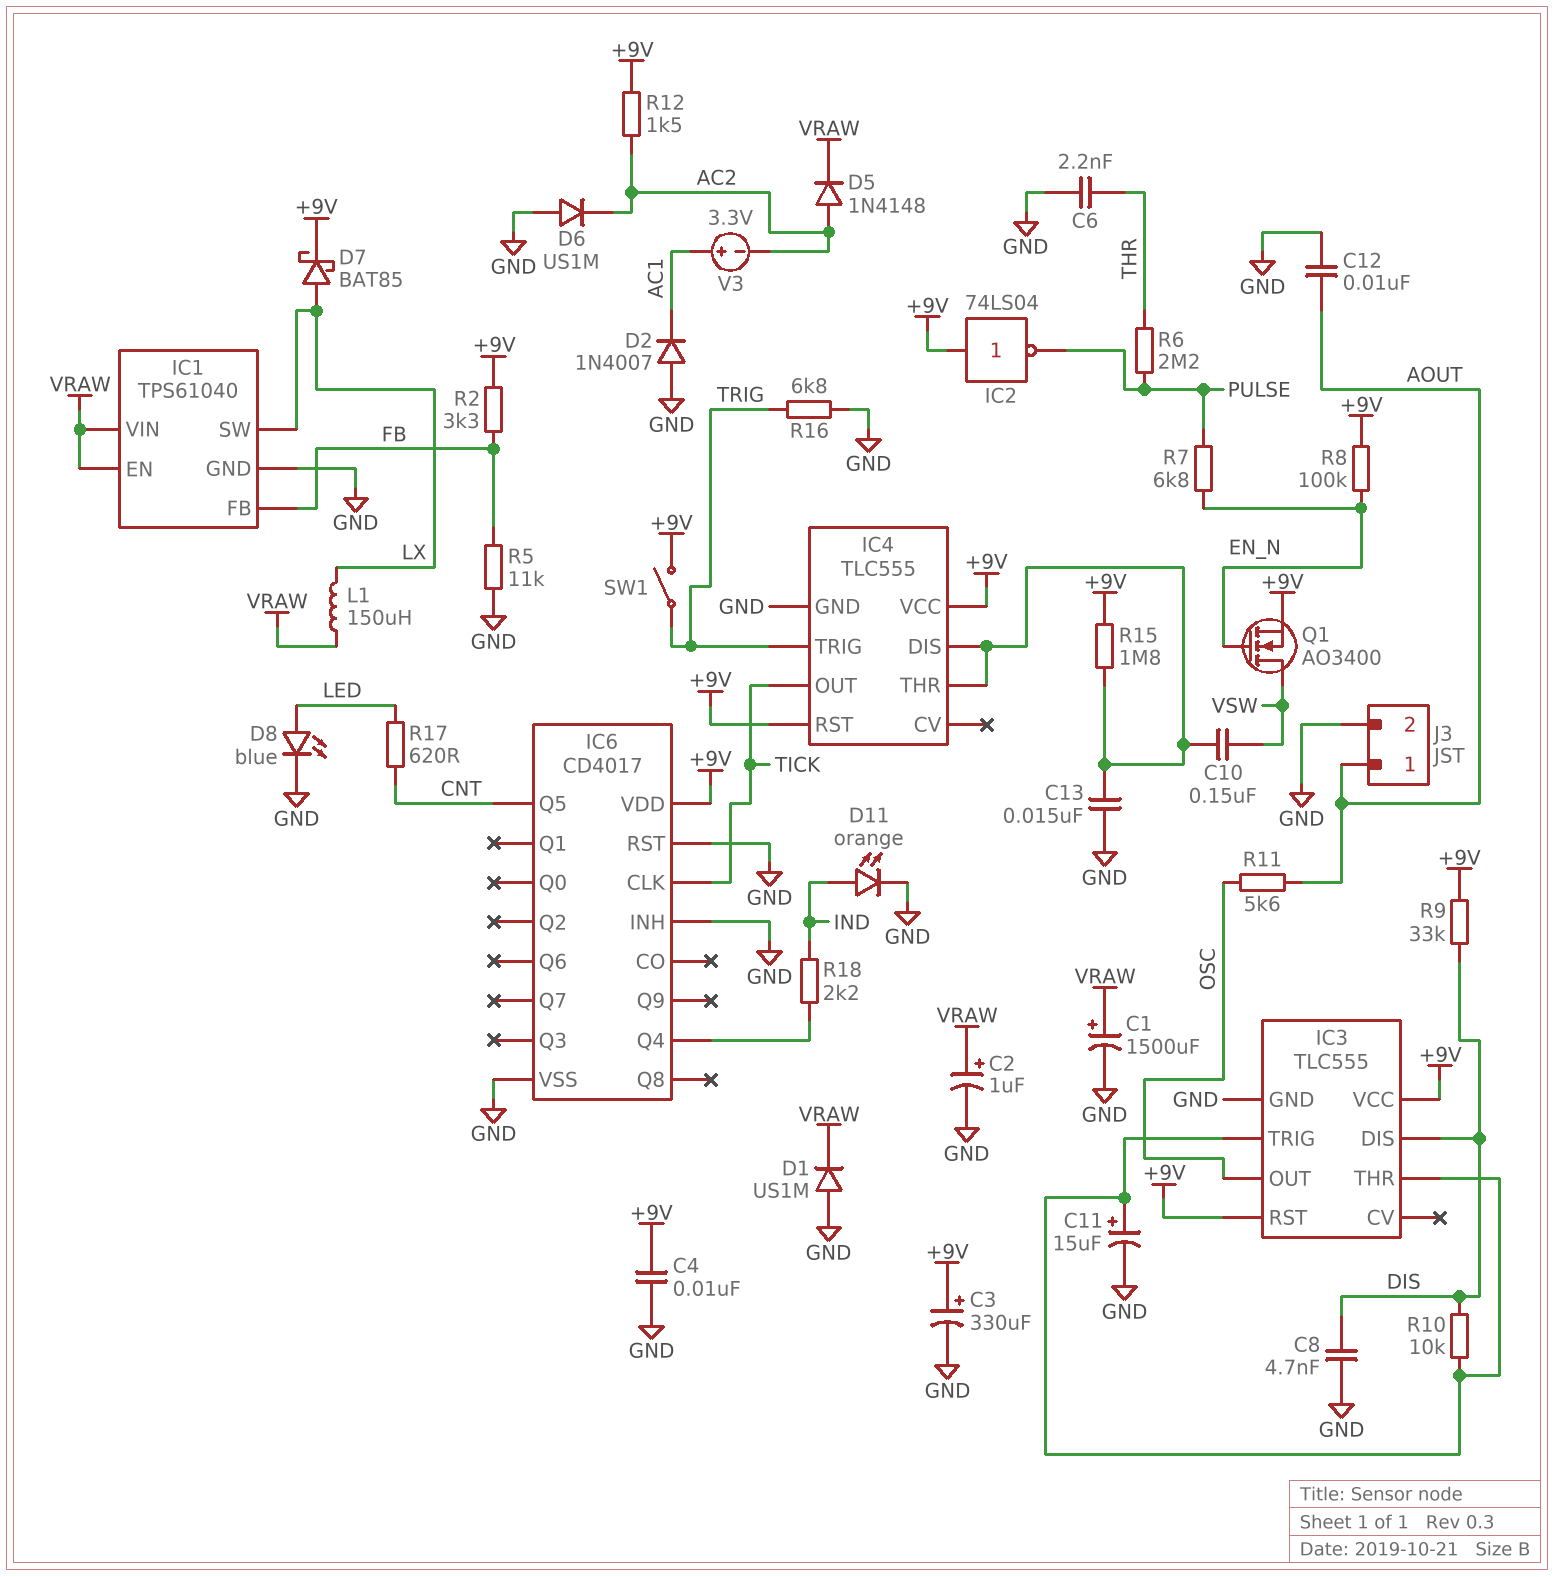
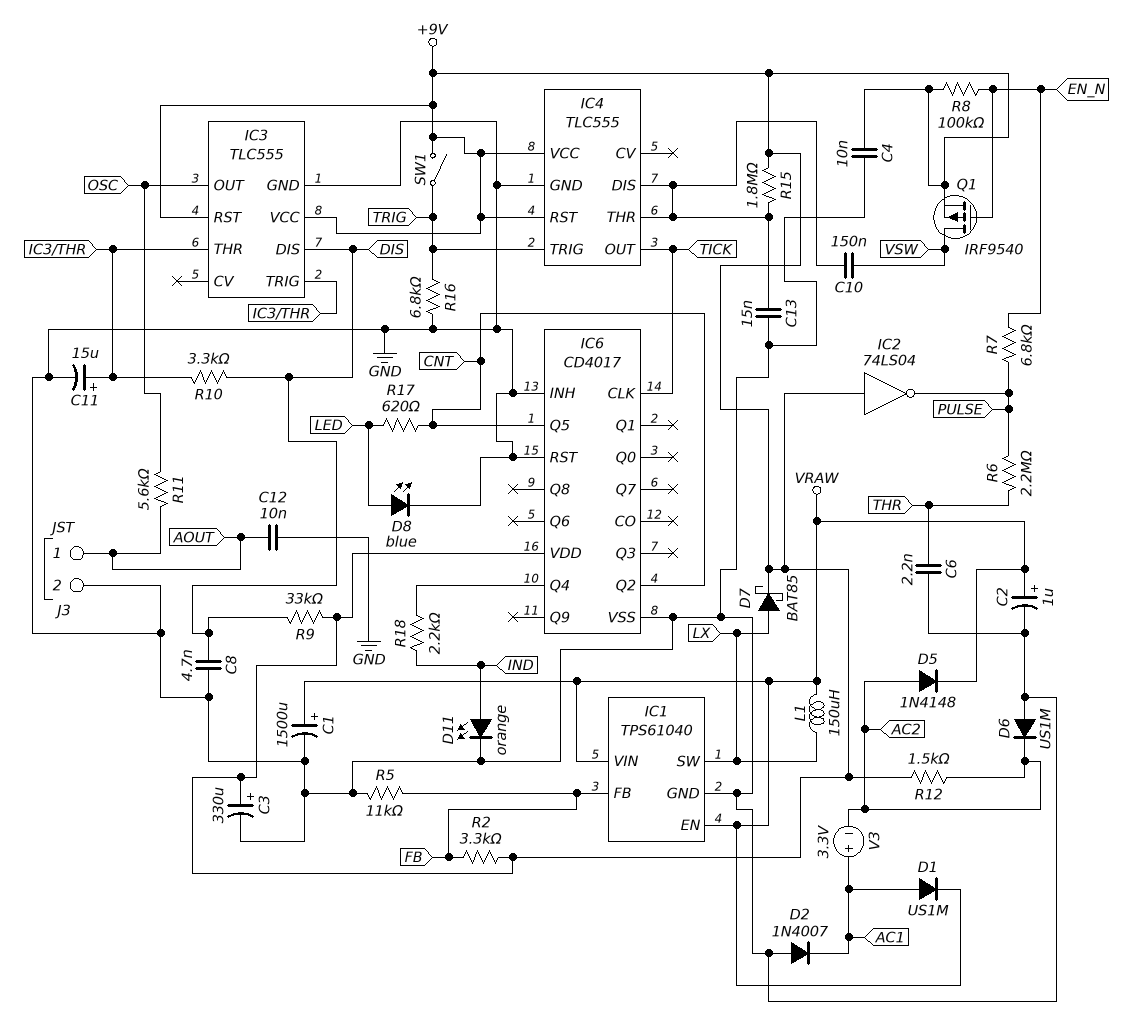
D1: diode US1M (A GND, K VRAW) -> diode US1M (A AC1, K VRAW)
IC6 pin Q2: none -> CNT
Q1: NMOS AO3400 (G EN_N, D VSW, S +9V) -> PMOS IRF9540 (G EN_N, D VSW, S +9V)
R10: 10k (DIS, IC3/THR) -> 3.3k (DIS, IC3/THR)

